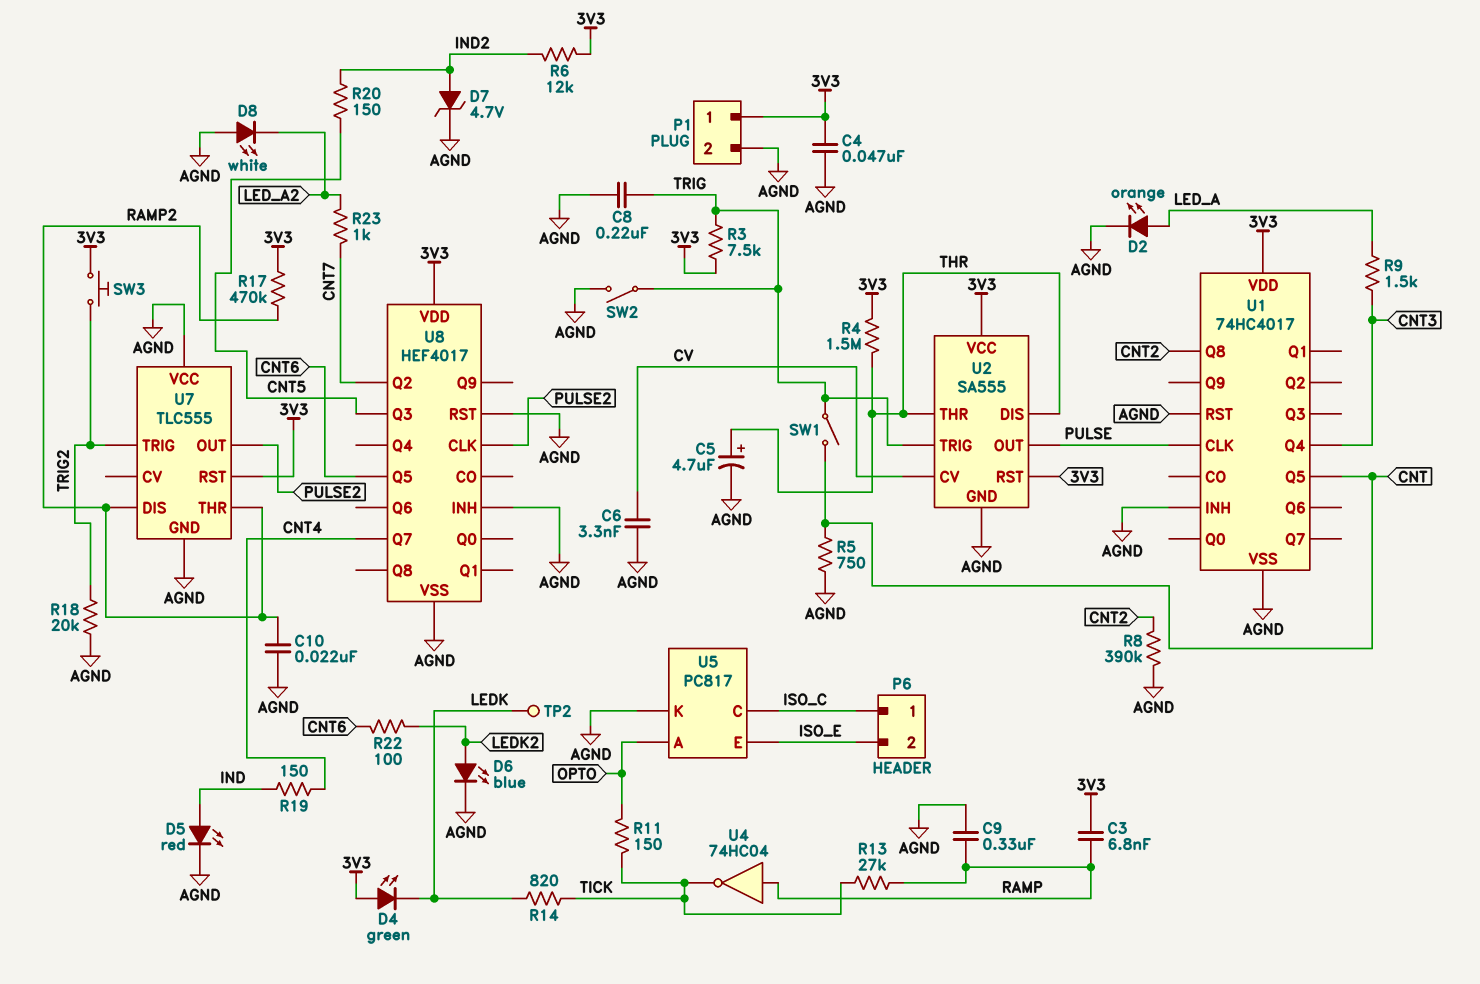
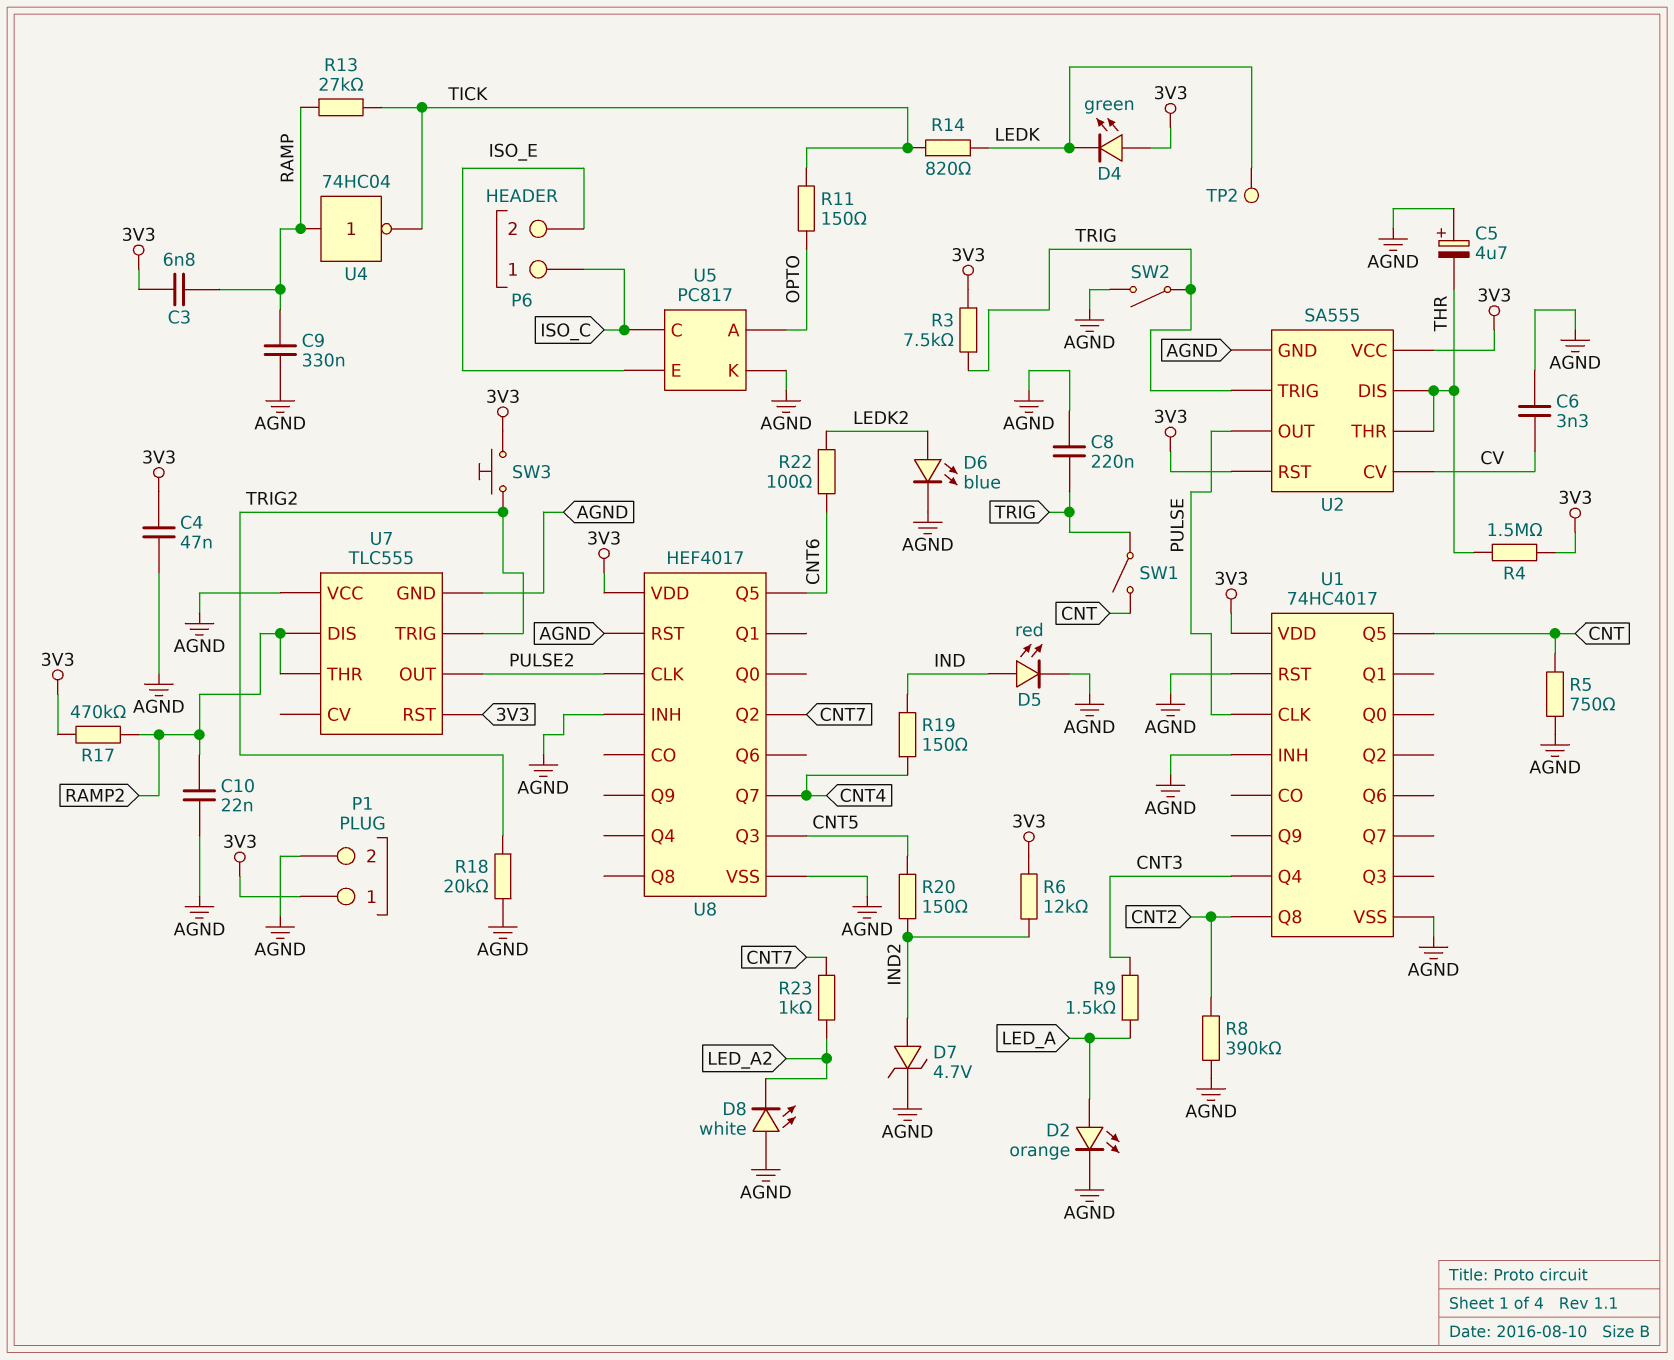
C5: 4.7uF (plus THR, minus AGND) -> 4.7uF (plus AGND, minus THR)

